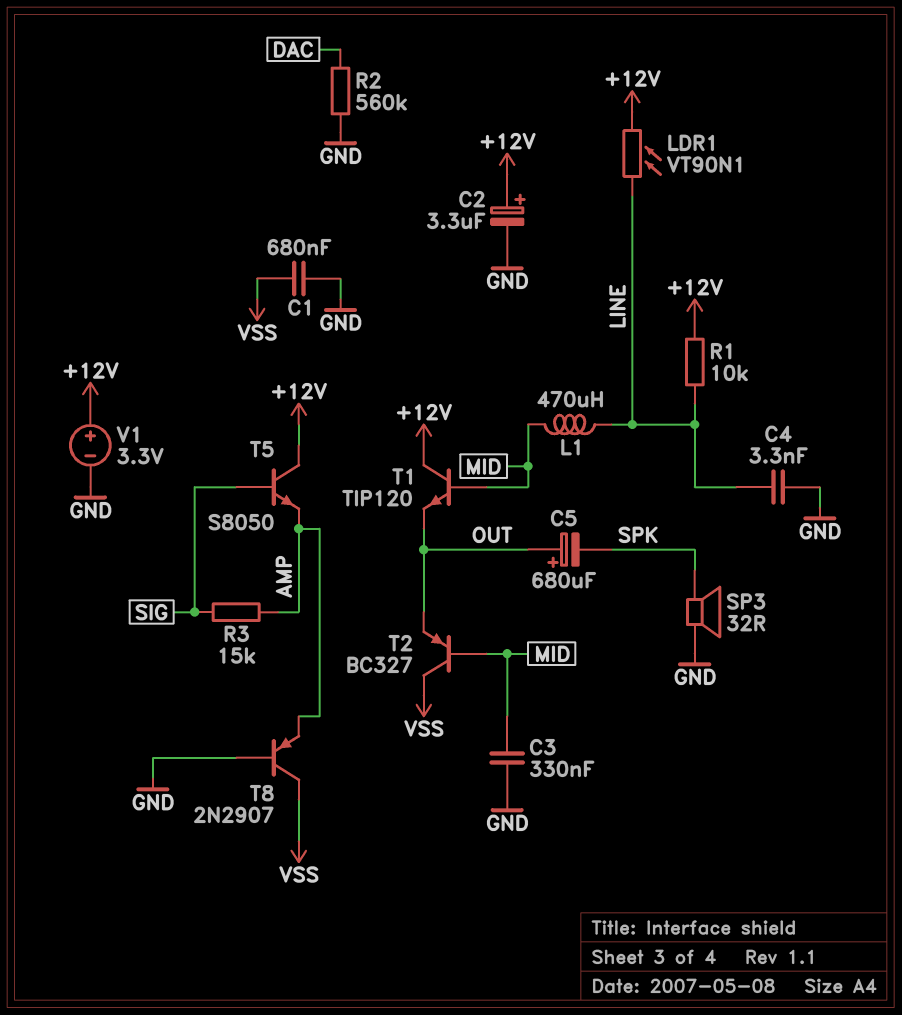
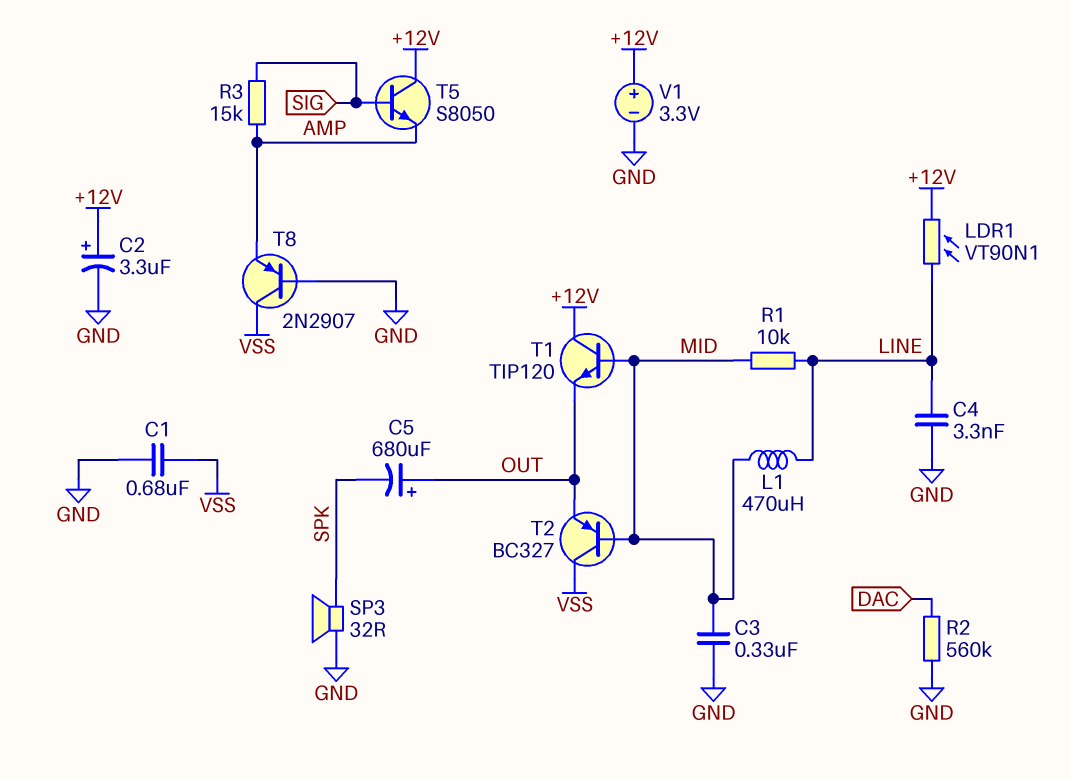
R1: 10k (+12V, LINE) -> 10k (LINE, MID)

